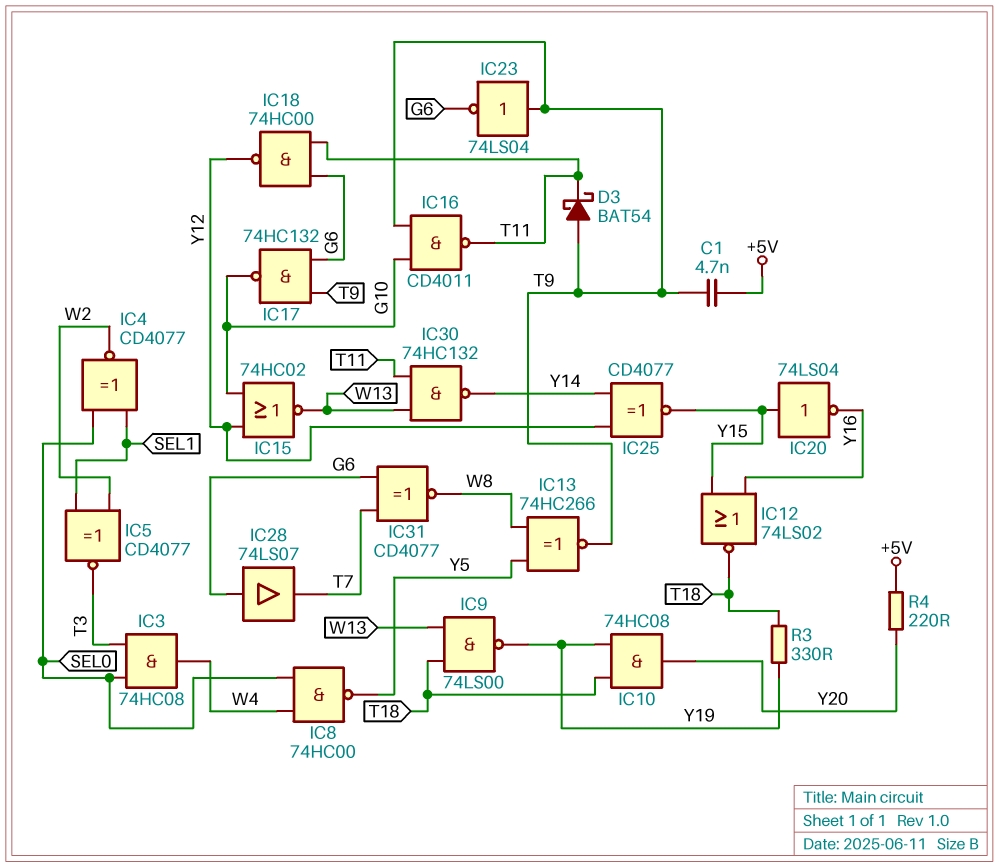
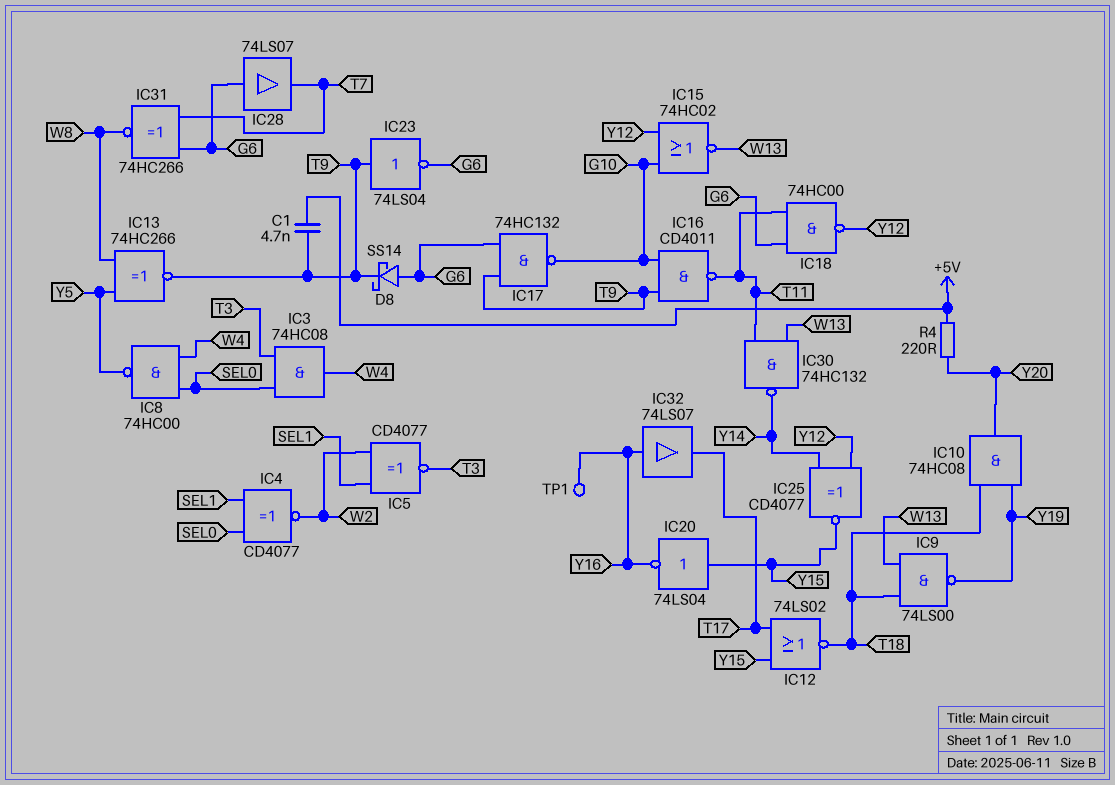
D3: schottky BAT54 (A T9, K T11) -> none
D8: none -> schottky SS14 (A G6, K T9)
IC12: NOR 74LS02 (in Y15, in Y16, out T18) -> NOR 74LS02 (in T17, in Y15, out T18)
IC31: XNOR CD4077 (in G6, in T7, out W8) -> XNOR 74HC266 (in G6, in T7, out W8)
IC32: none -> buffer 74LS07 (in Y16, out T17)
R3: 330 (T18, Y19) -> none
TP1: none -> test point (Y16)

